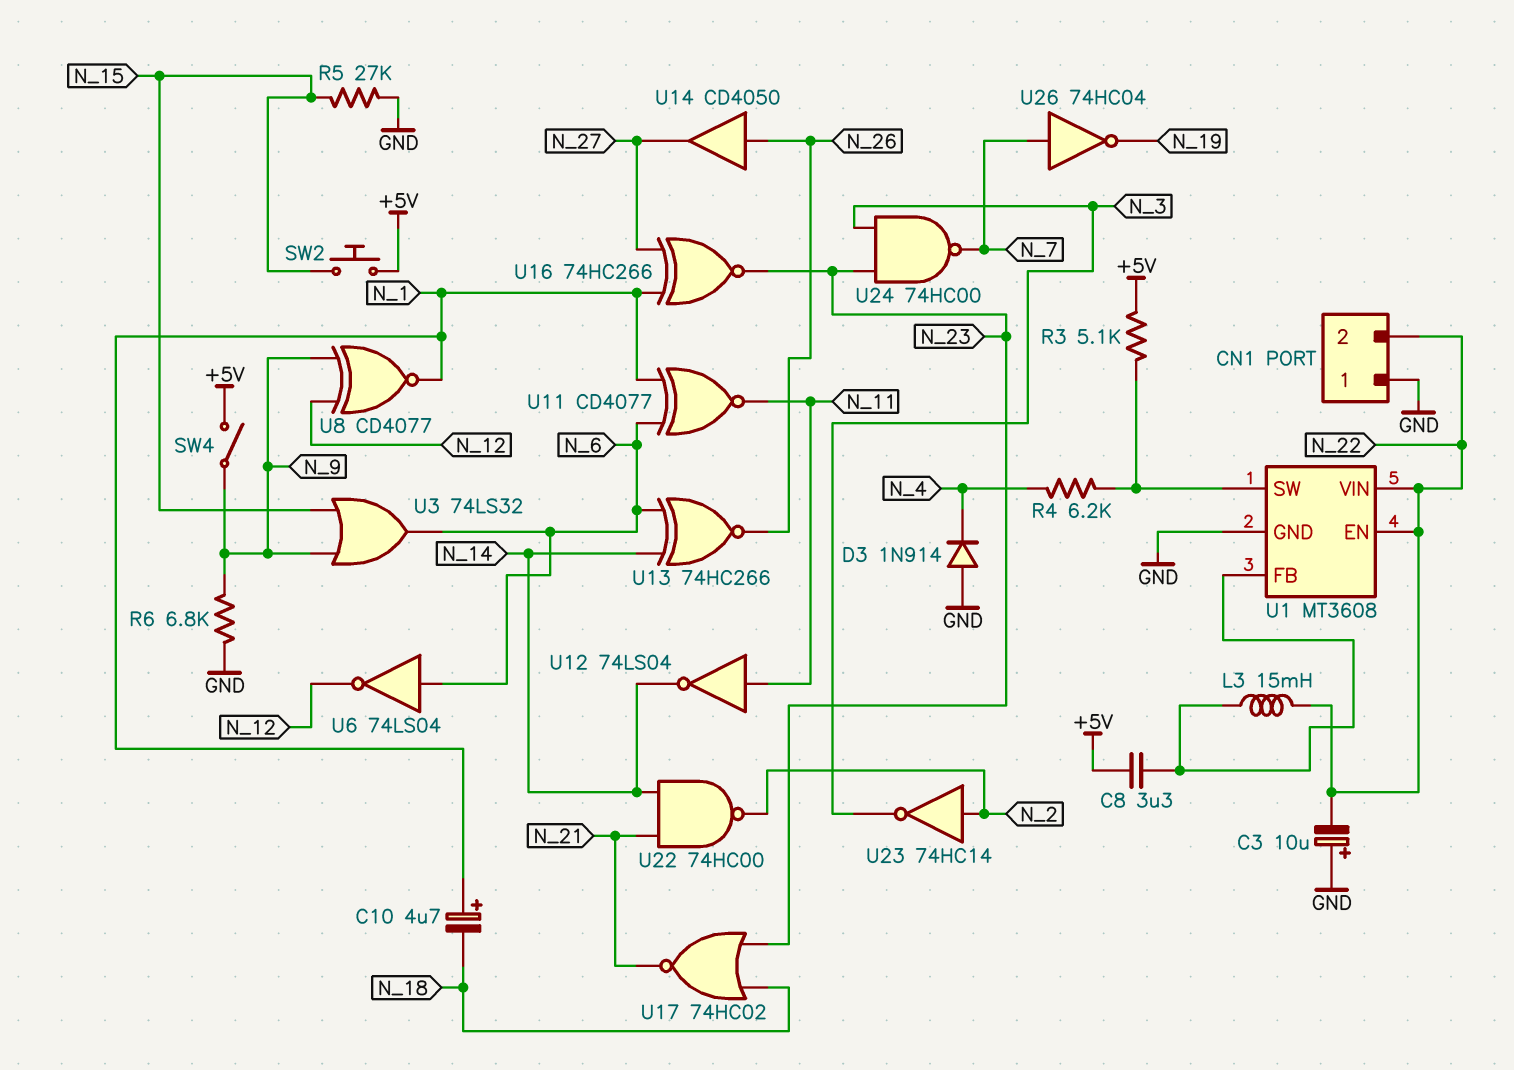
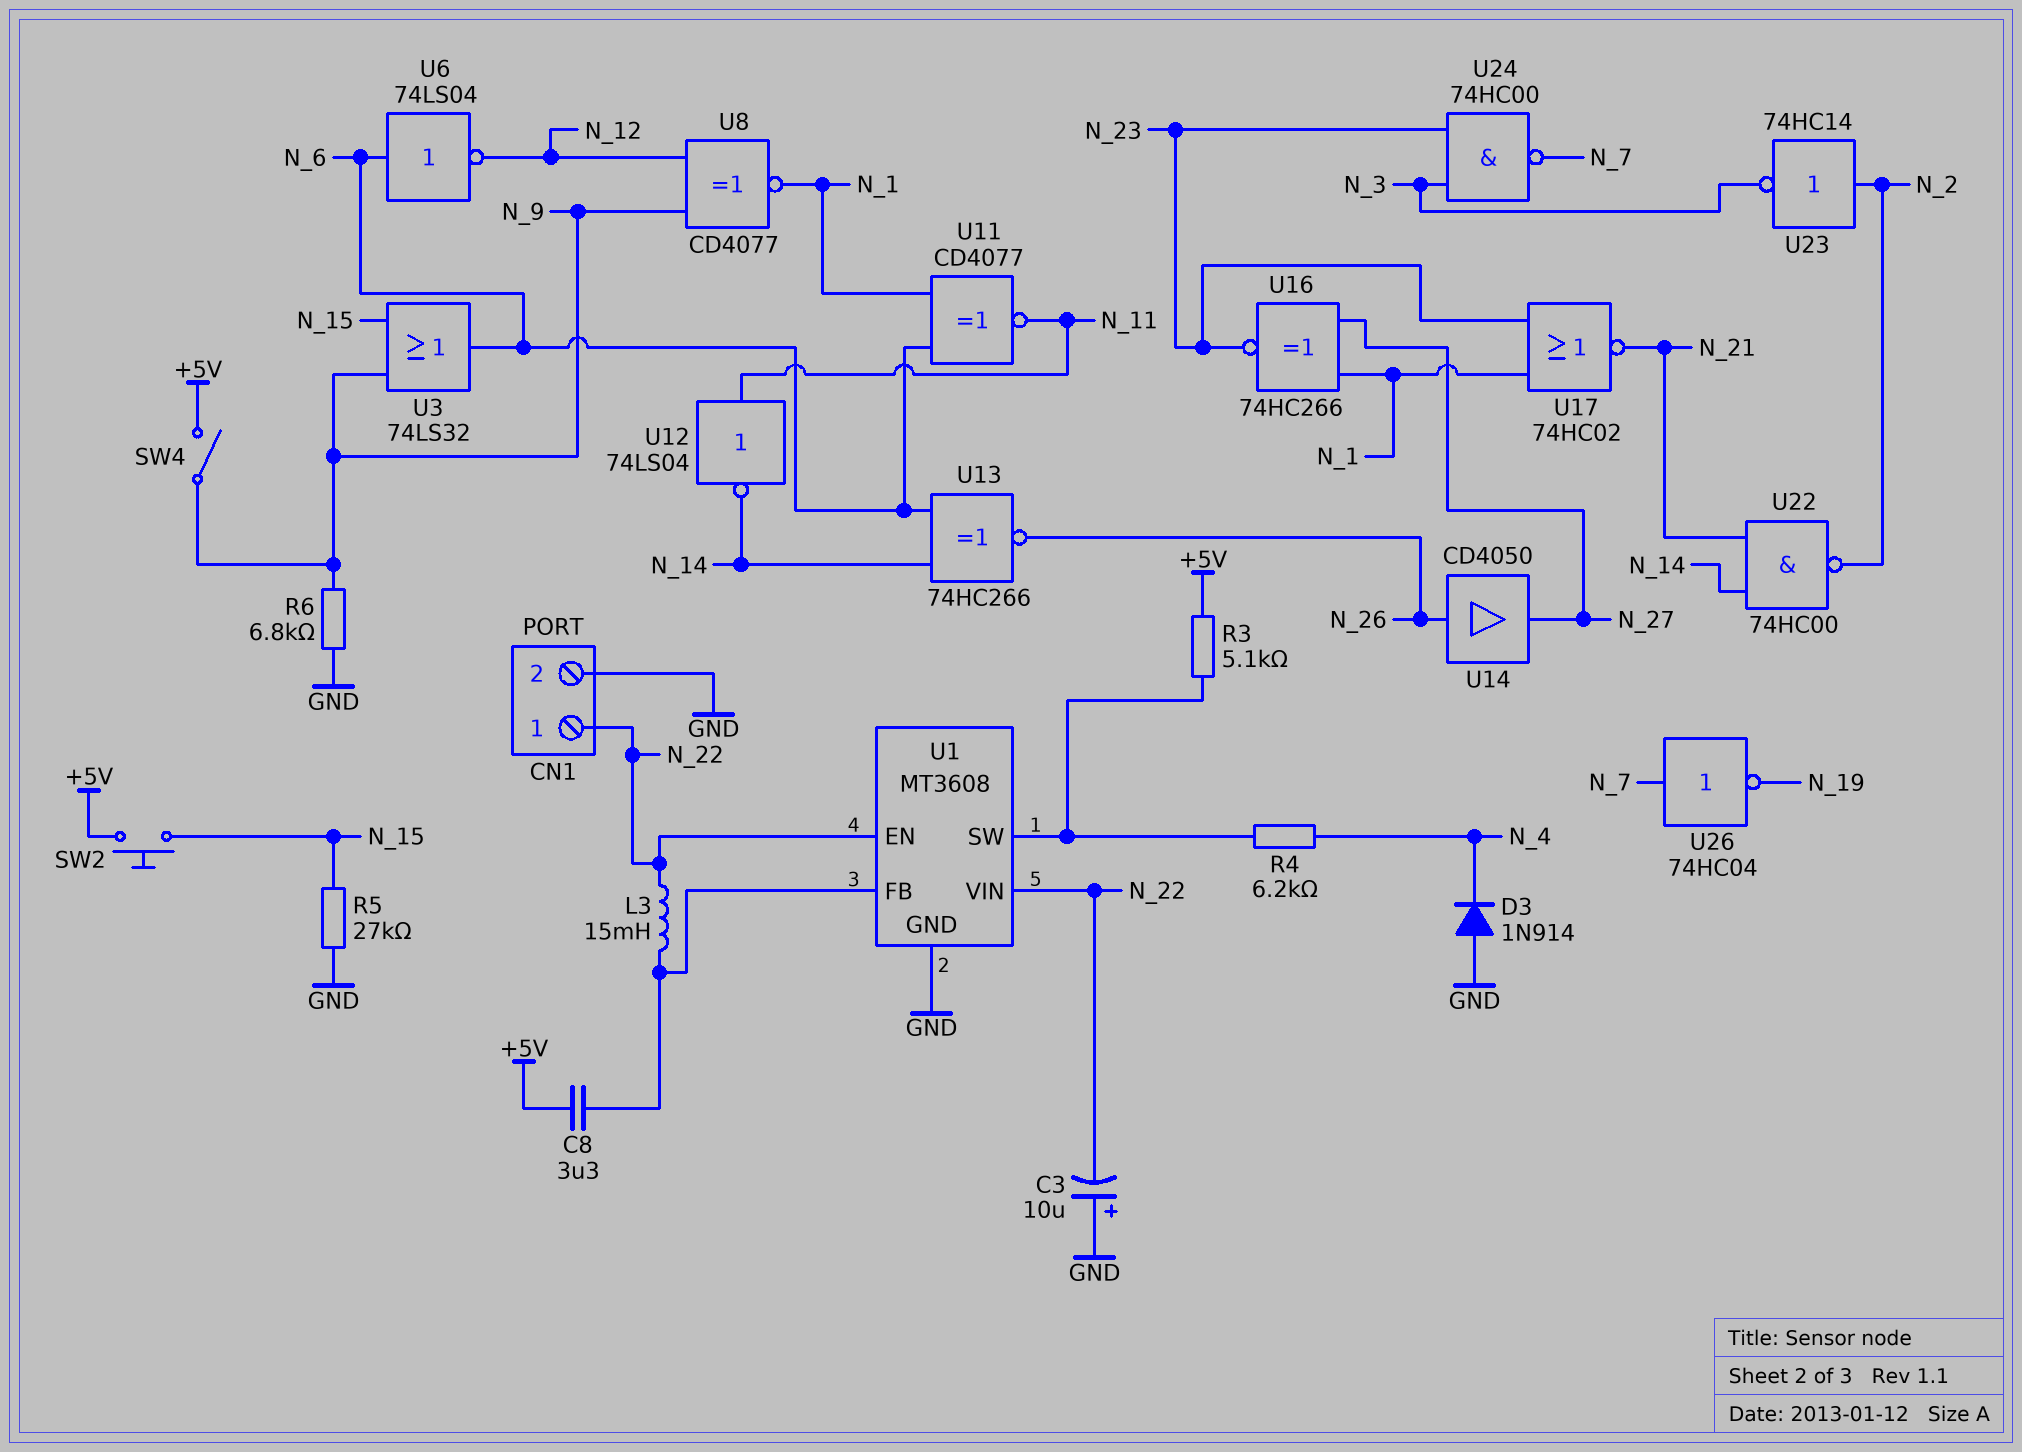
C10: 4.7uF (plus N_1, minus N_18) -> none
CN1 pin 1: GND -> N_22
CN1 pin 2: N_22 -> GND
U17: NOR 74HC02 (in N_18, in N_23, out N_21) -> NOR 74HC02 (in N_1, in N_23, out N_21)

